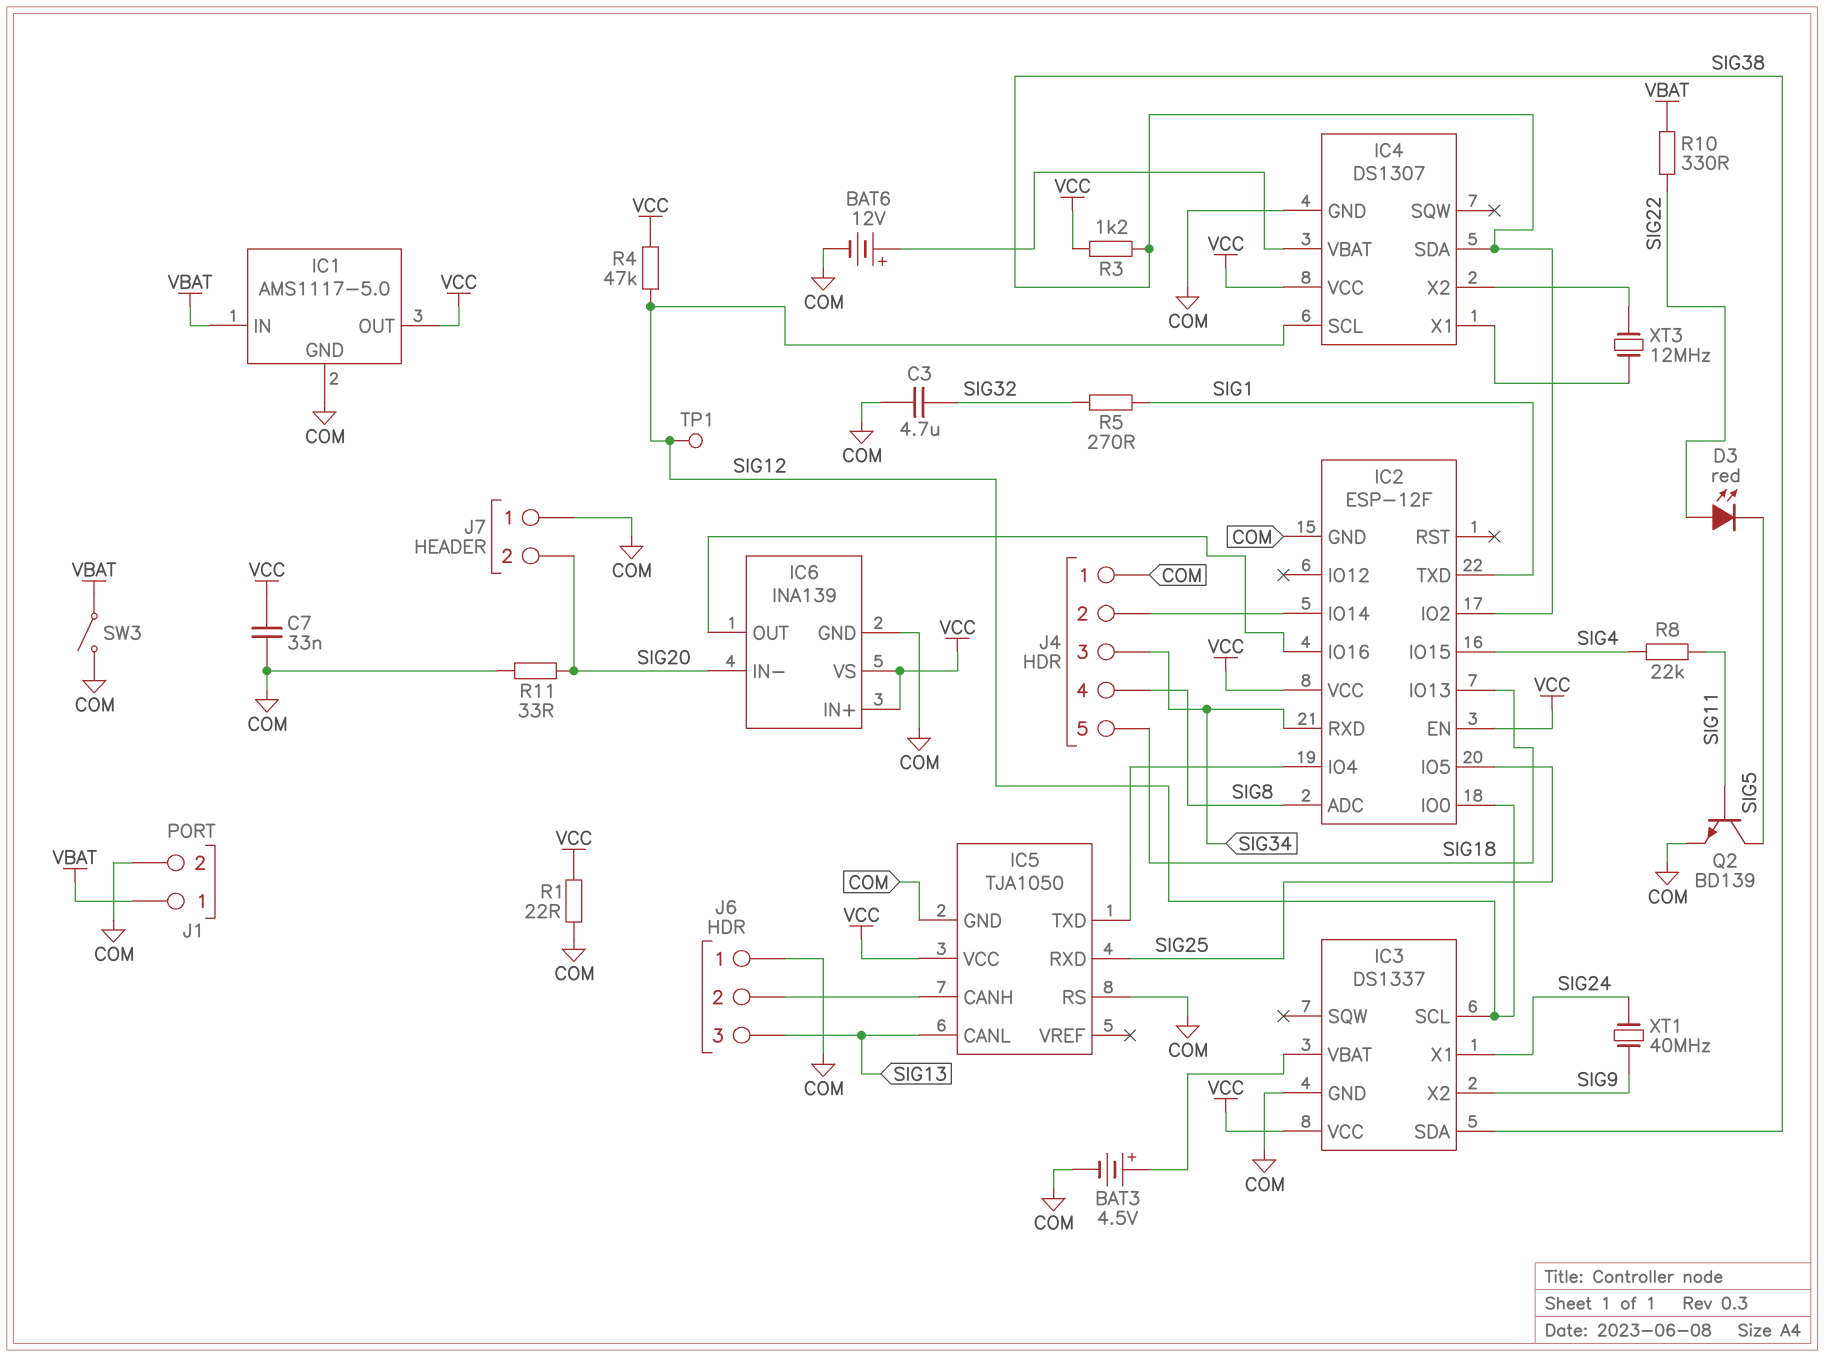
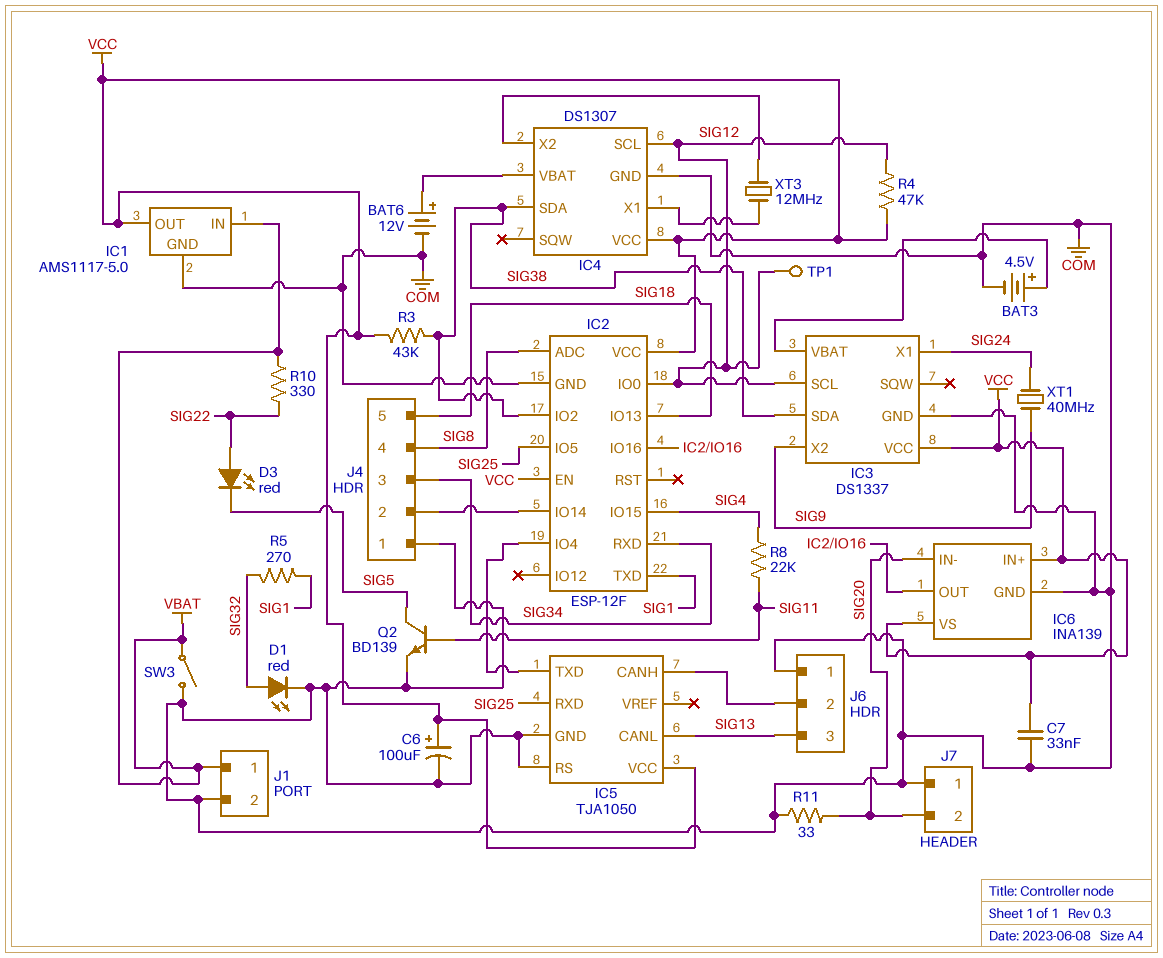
C3: 4.7uF (COM, SIG32) -> none
C6: none -> 100uF (plus VCC, minus COM)
D1: none -> LED red (A SIG32, K COM)
R1: 22 (COM, VCC) -> none
R3: 1.2k (SIG38, VCC) -> 43k (SIG38, VCC)

